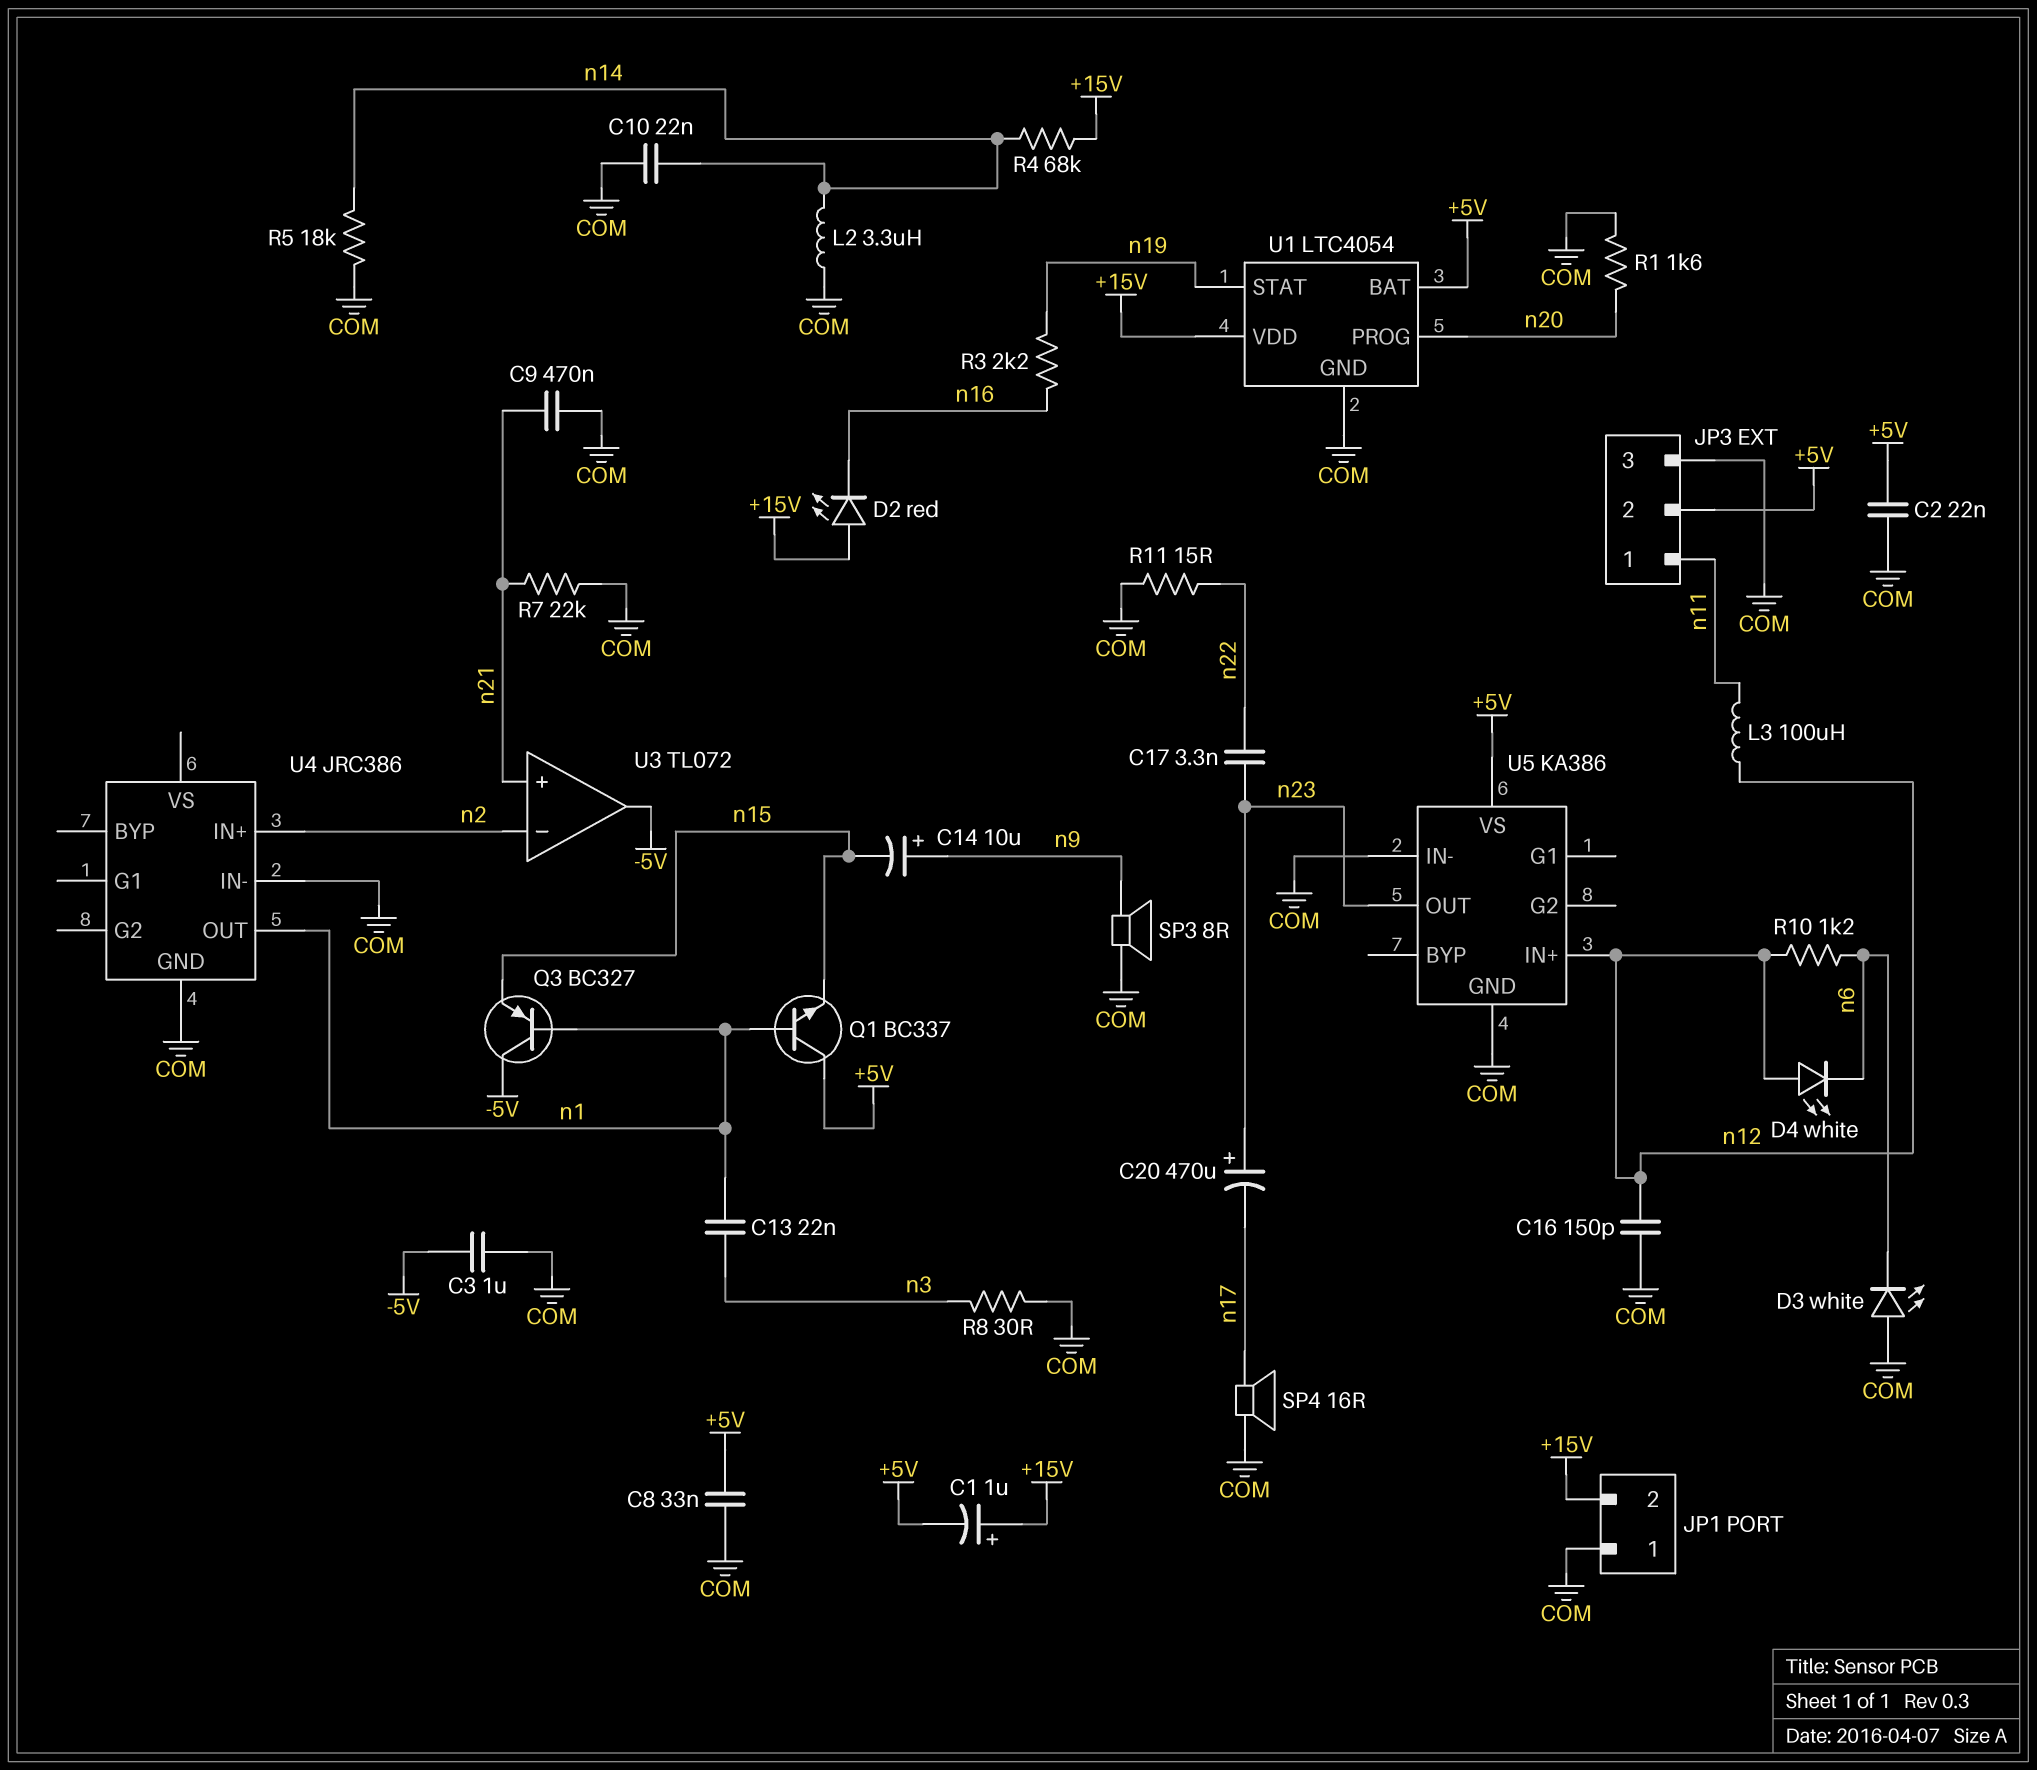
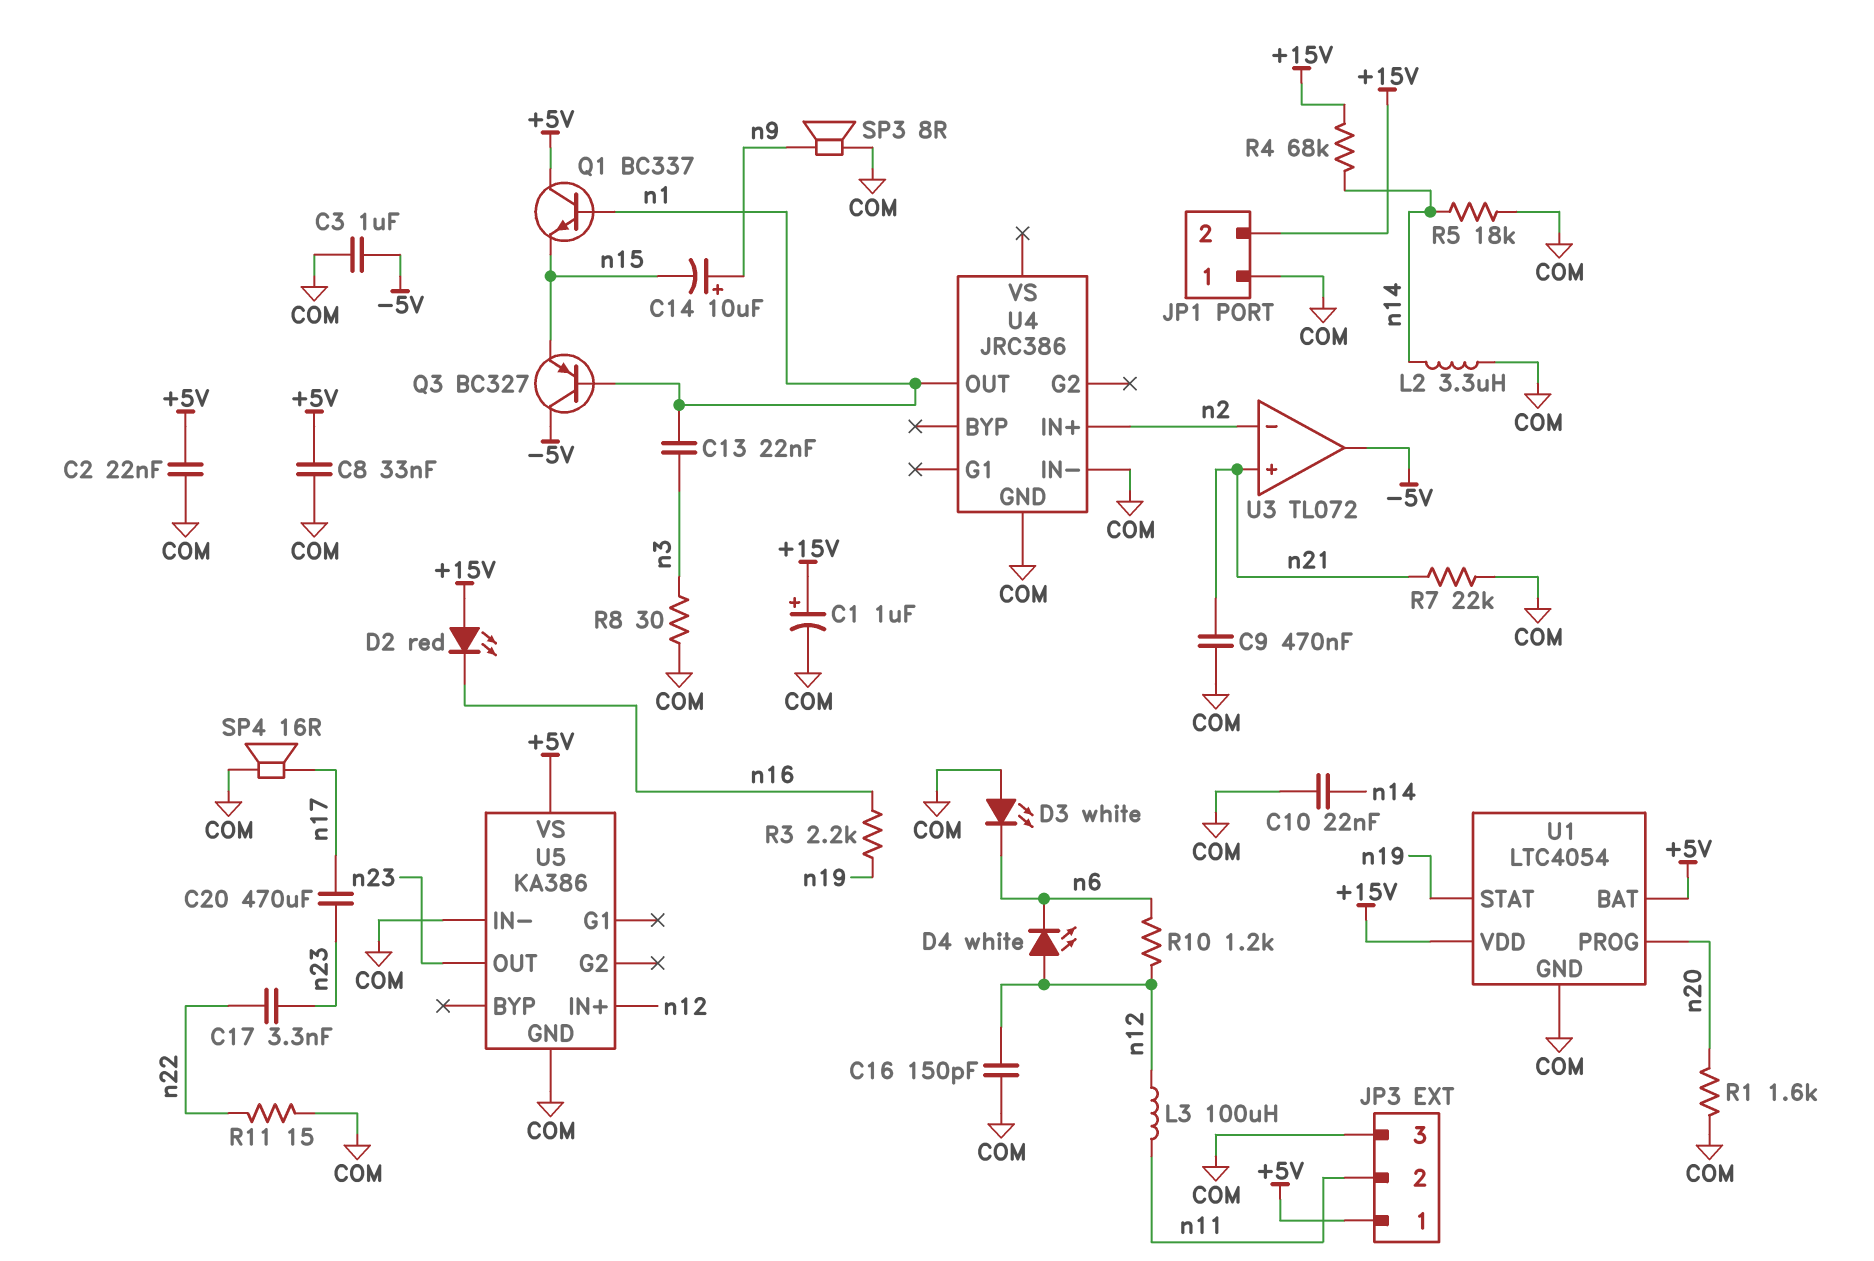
C1: 1uF (plus +15V, minus +5V) -> 1uF (plus +15V, minus COM)
C20: 470uF (plus n23, minus n17) -> 470uF (n17, n23)
JP3 pin 1: n11 -> +5V
JP3 pin 2: +5V -> n11

